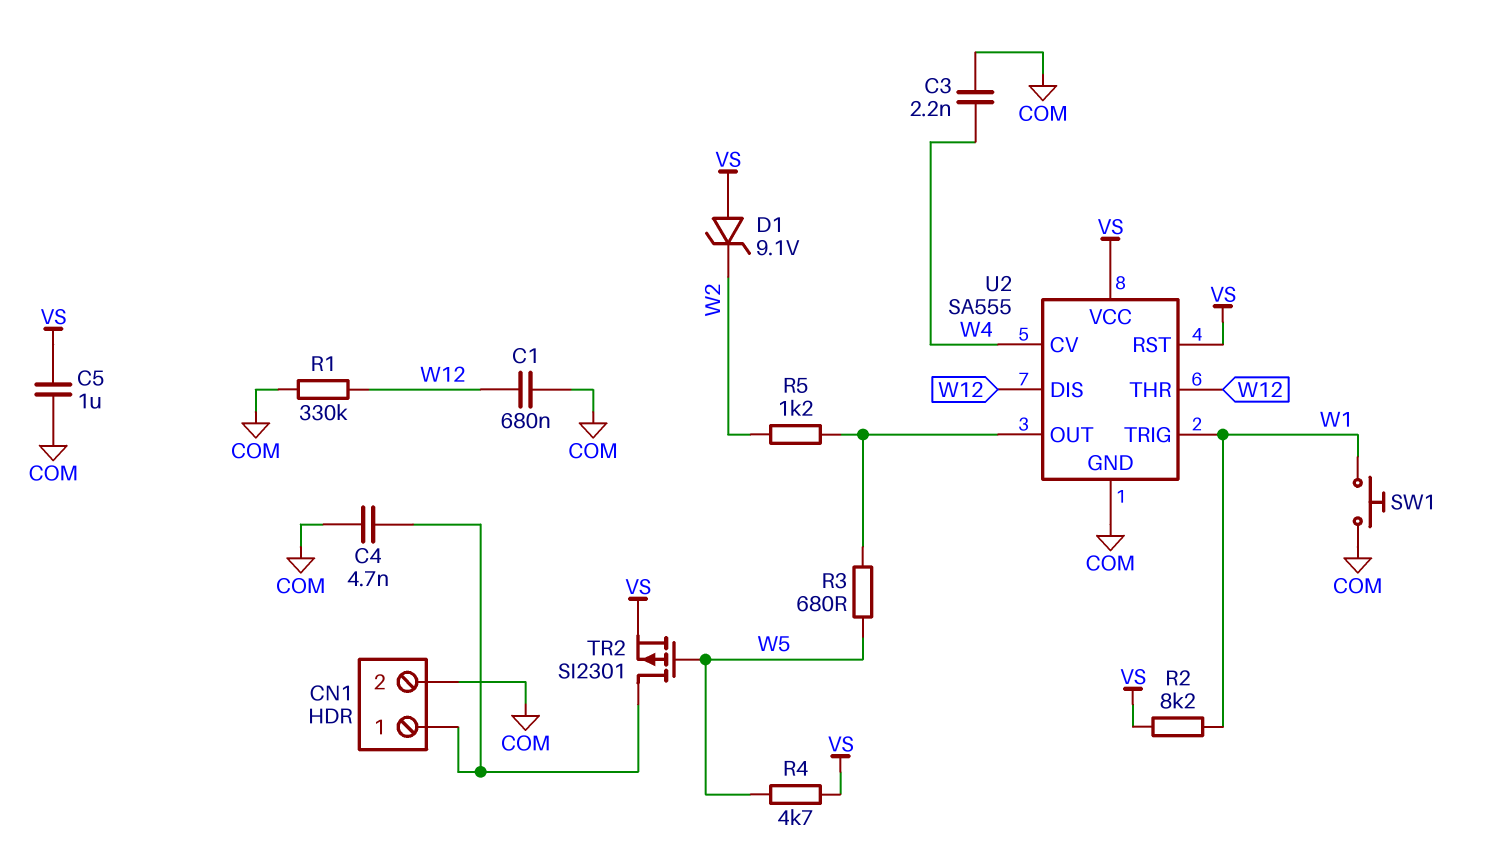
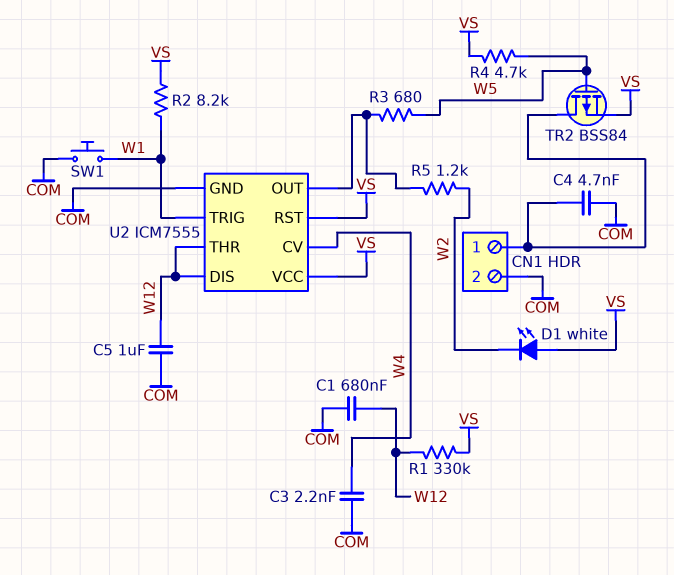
C5: 1uF (COM, VS) -> 1uF (COM, W12)
D1: zener 9.1V (A VS, K W2) -> LED white (A VS, K W2)
R1: 330k (COM, W12) -> 330k (VS, W12)
TR2: PMOS SI2301 (G W5, D CN1/1, S VS) -> PMOS BSS84 (G W5, D CN1/1, S VS)
U2: SA555 -> ICM7555

